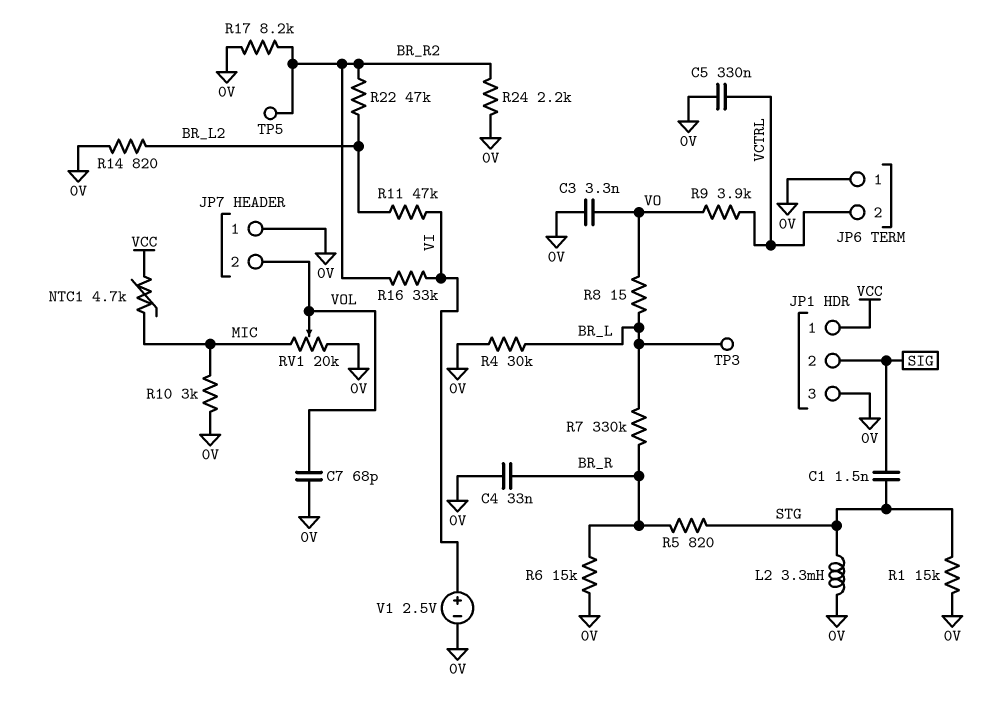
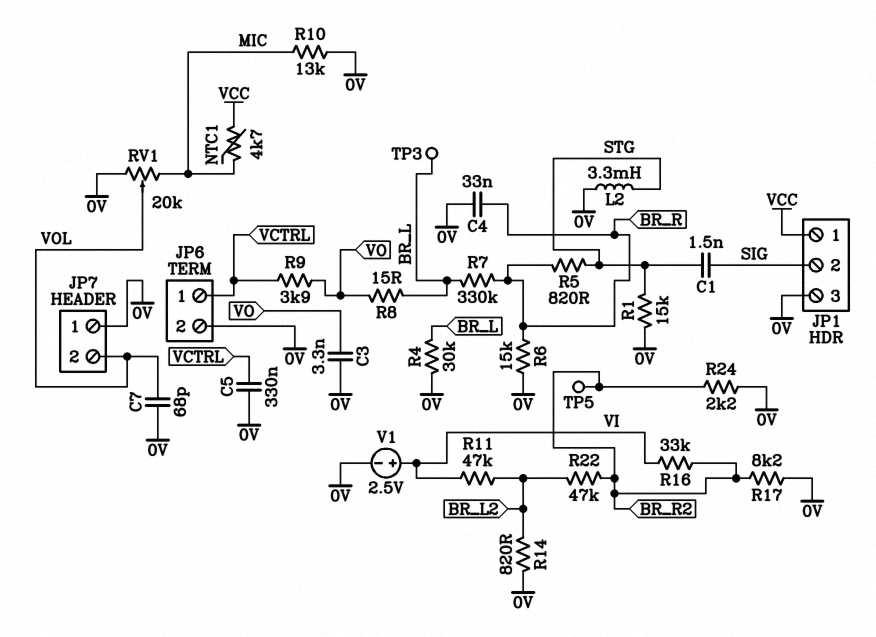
JP6 pin 1: 0V -> VCTRL
JP6 pin 2: VCTRL -> 0V
R10: 3k (0V, MIC) -> 13k (0V, MIC)

